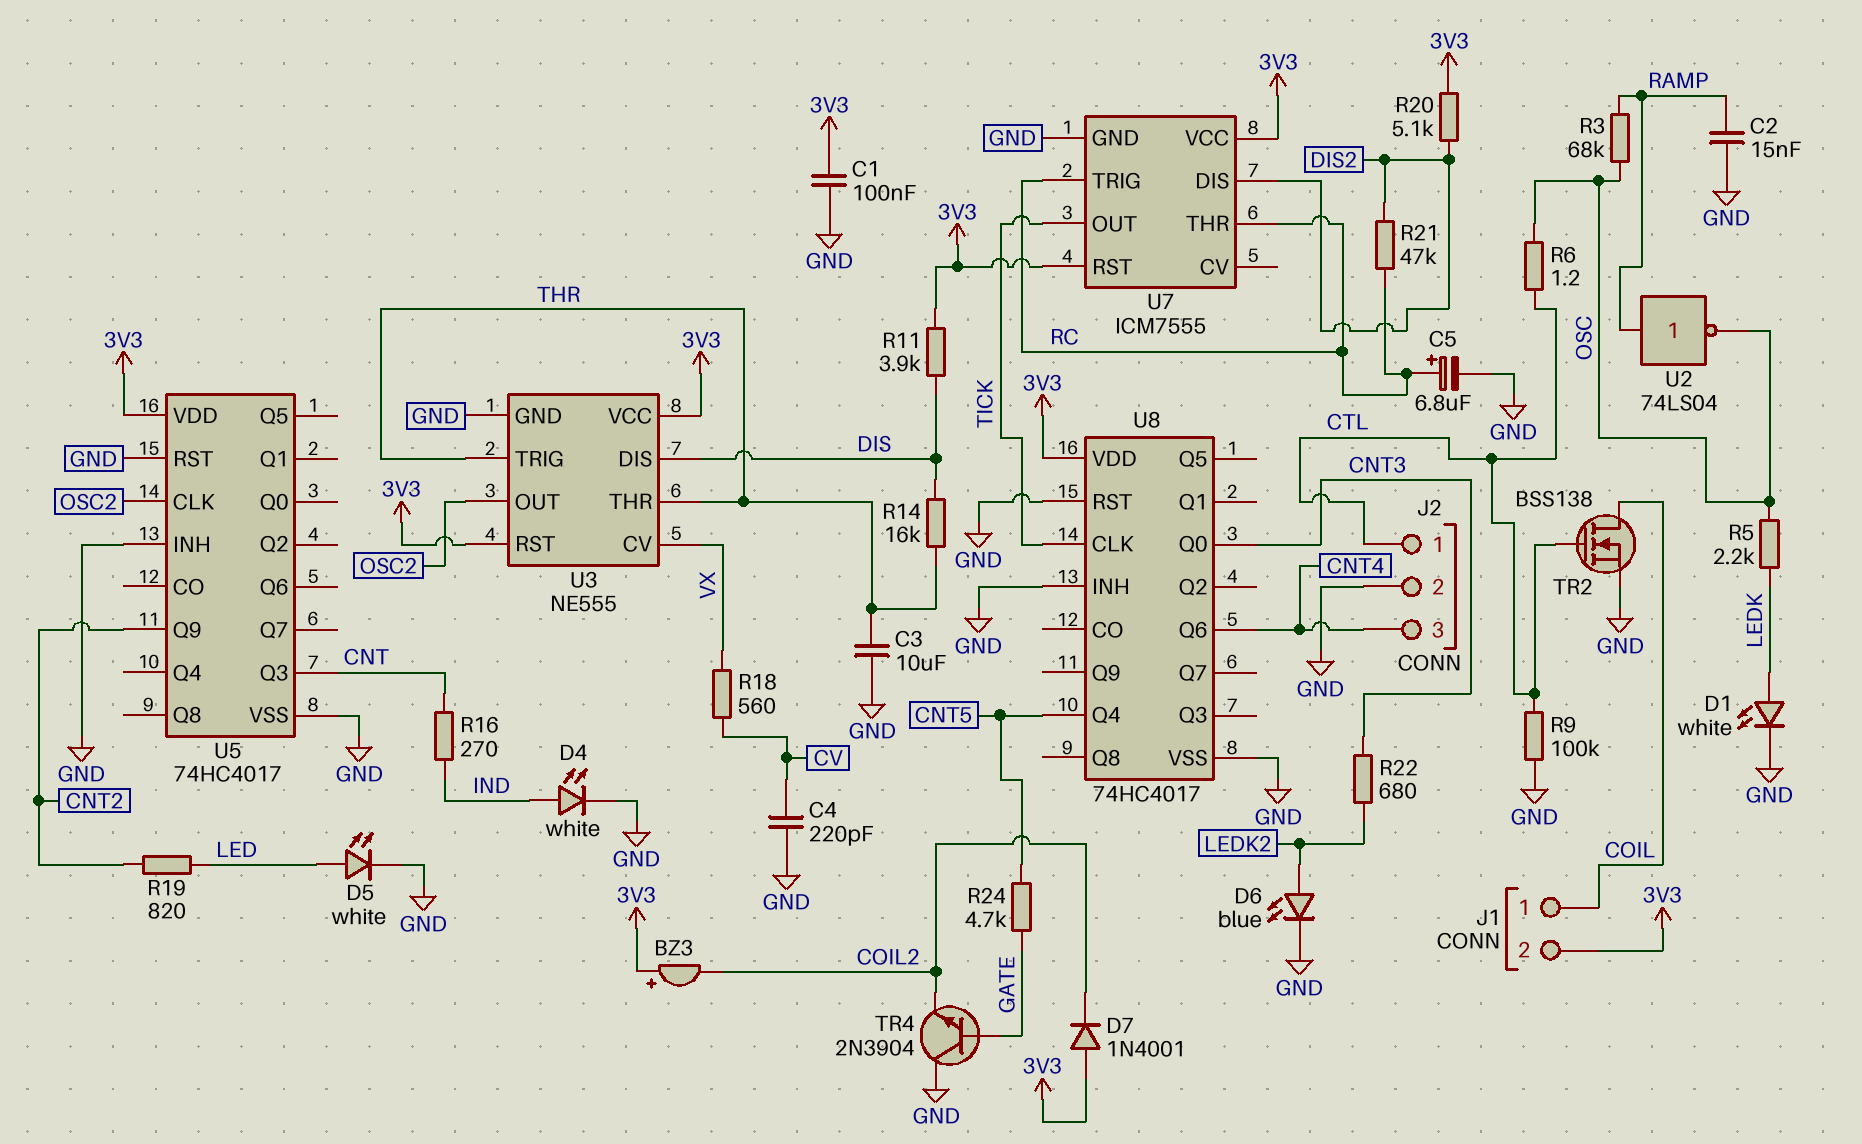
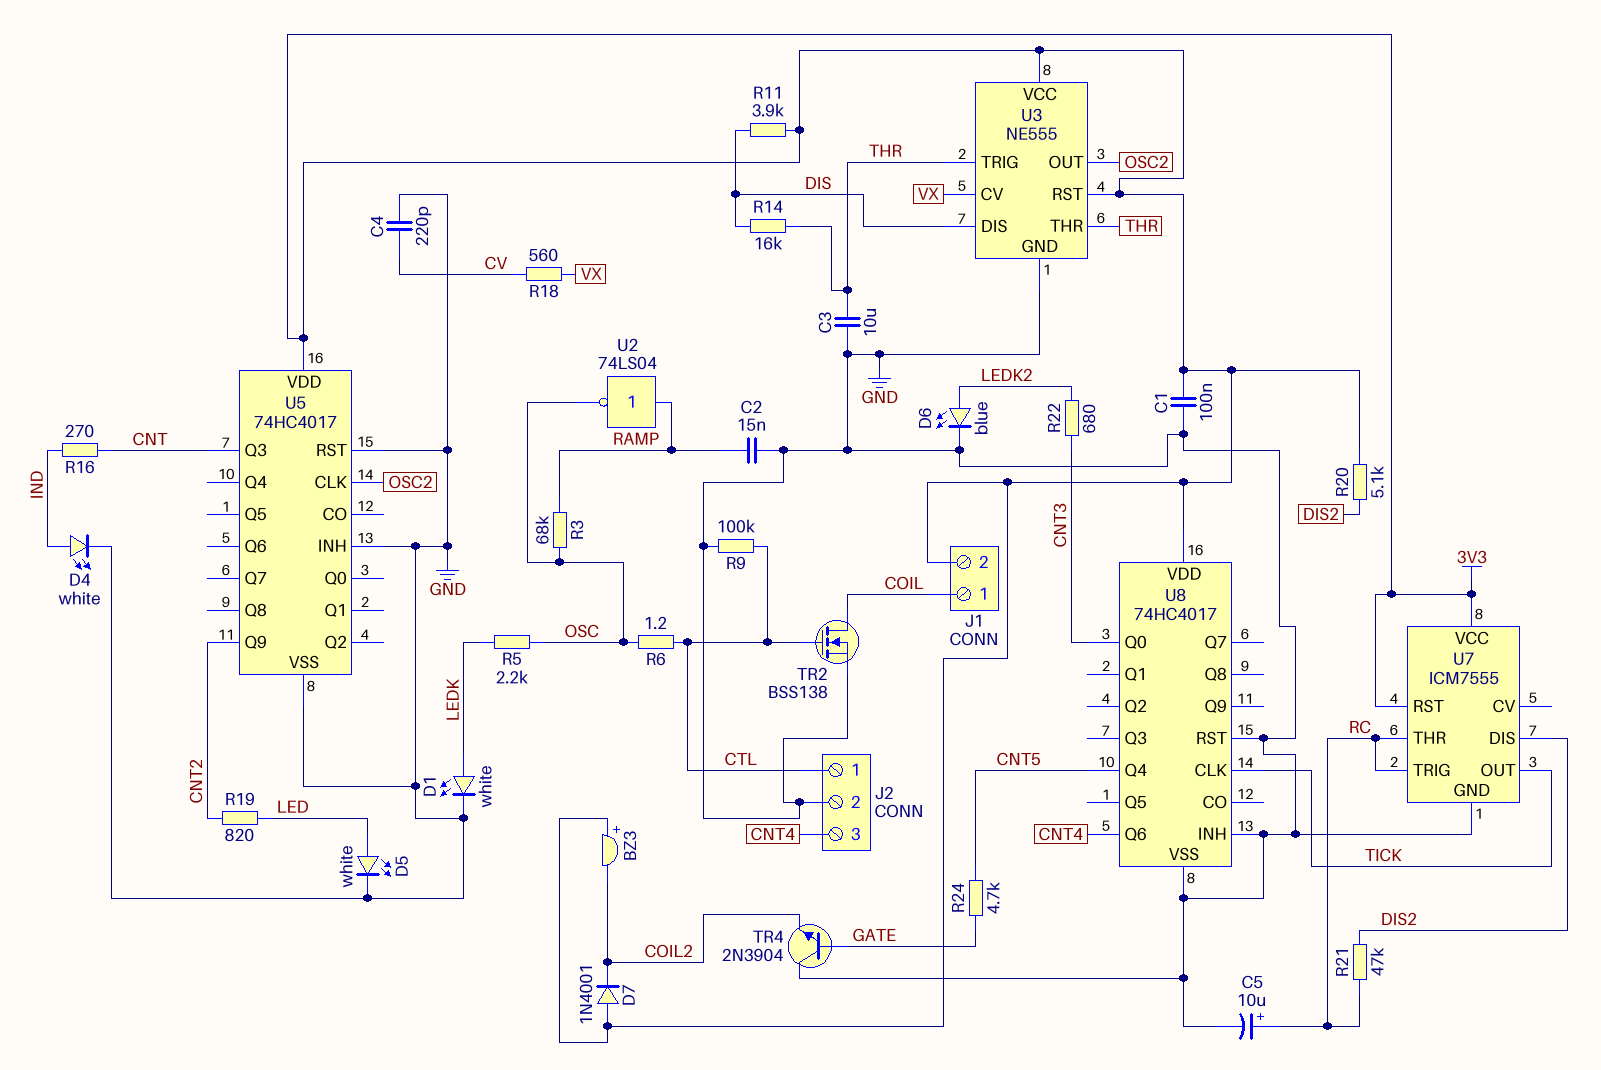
C5: 6.8uF (plus RC, minus GND) -> 10uF (plus RC, minus GND)

